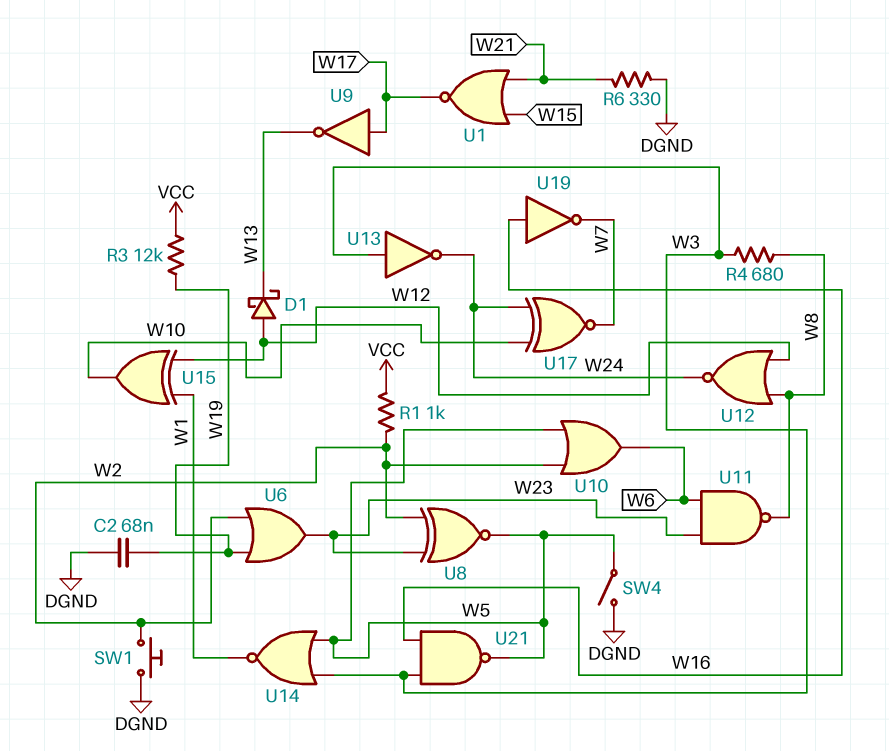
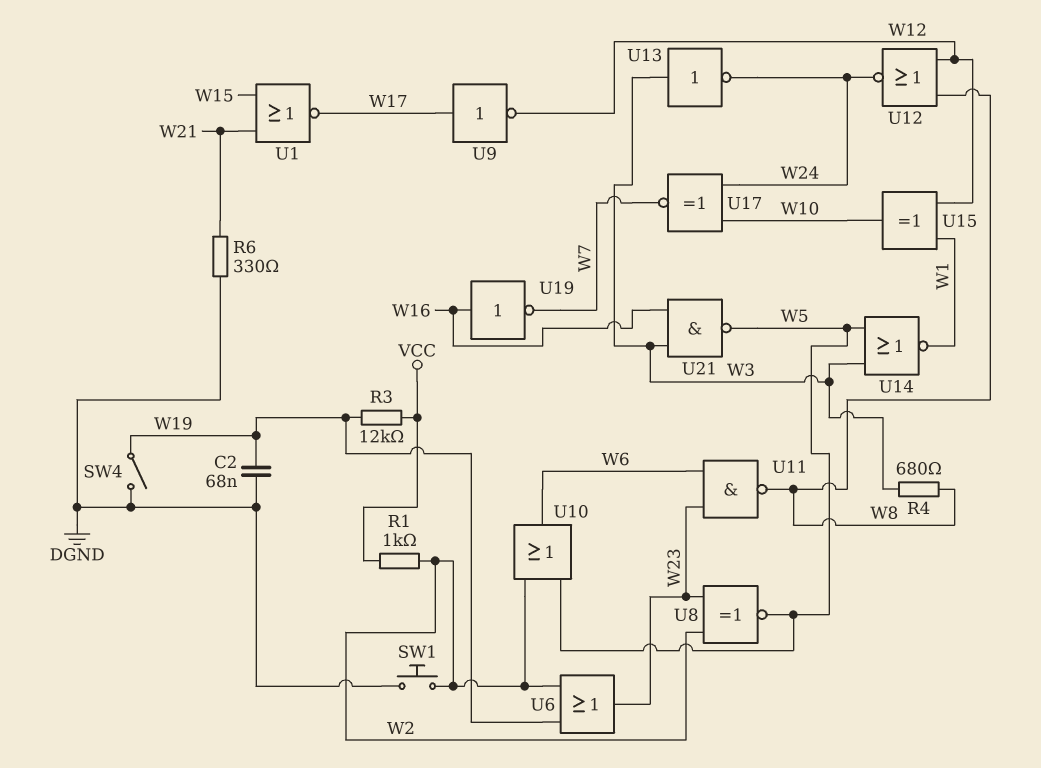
D1: schottky (A W12, K W13) -> none
SW4: switch (DGND, W5) -> switch (DGND, W19)
U9: NOT (in W17, out W13) -> NOT (in W17, out W12)

